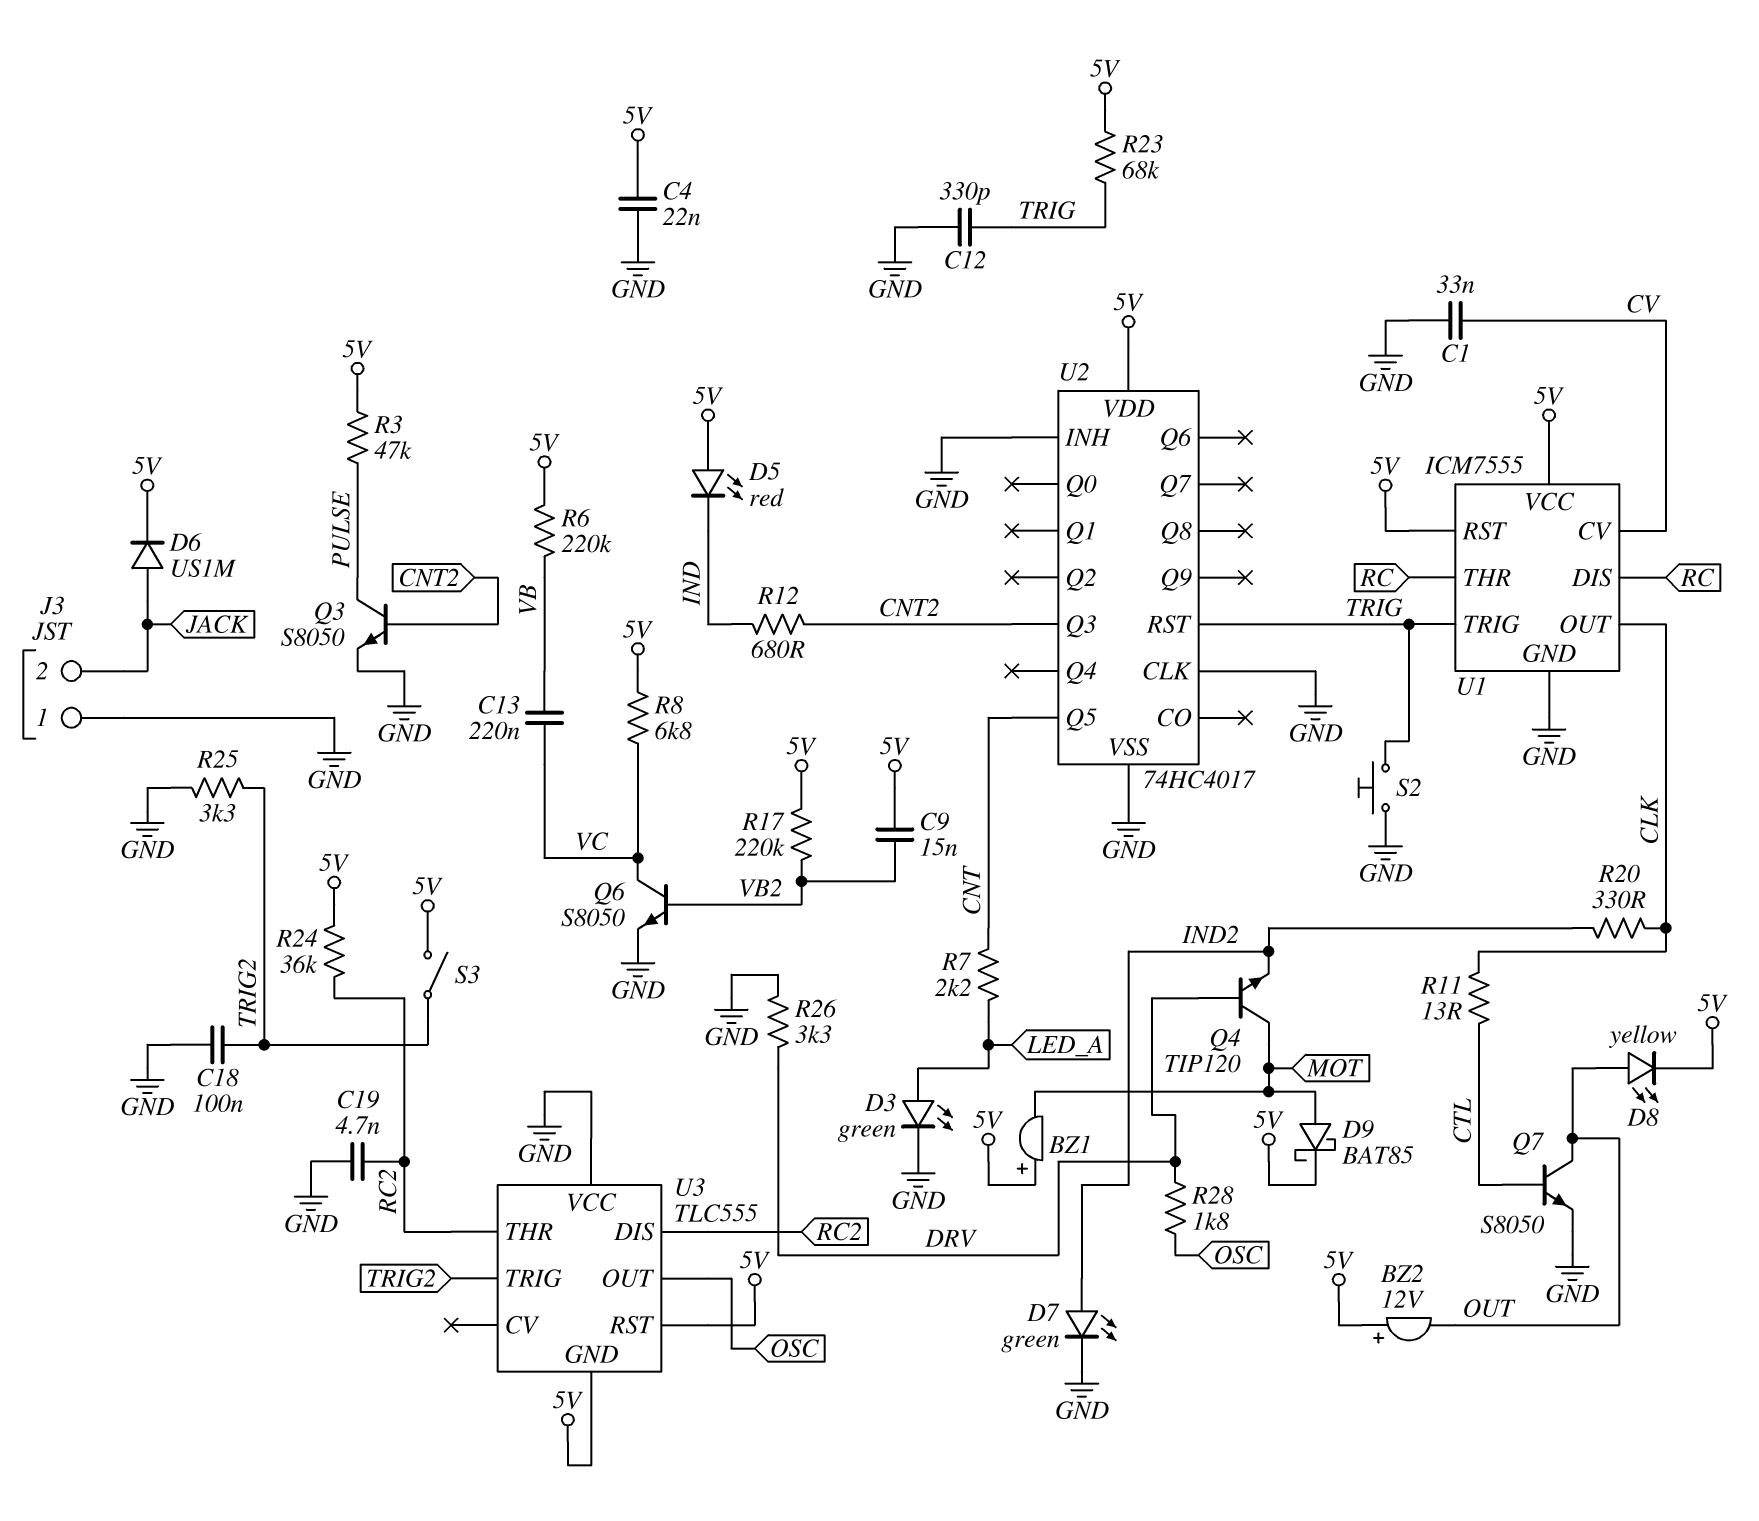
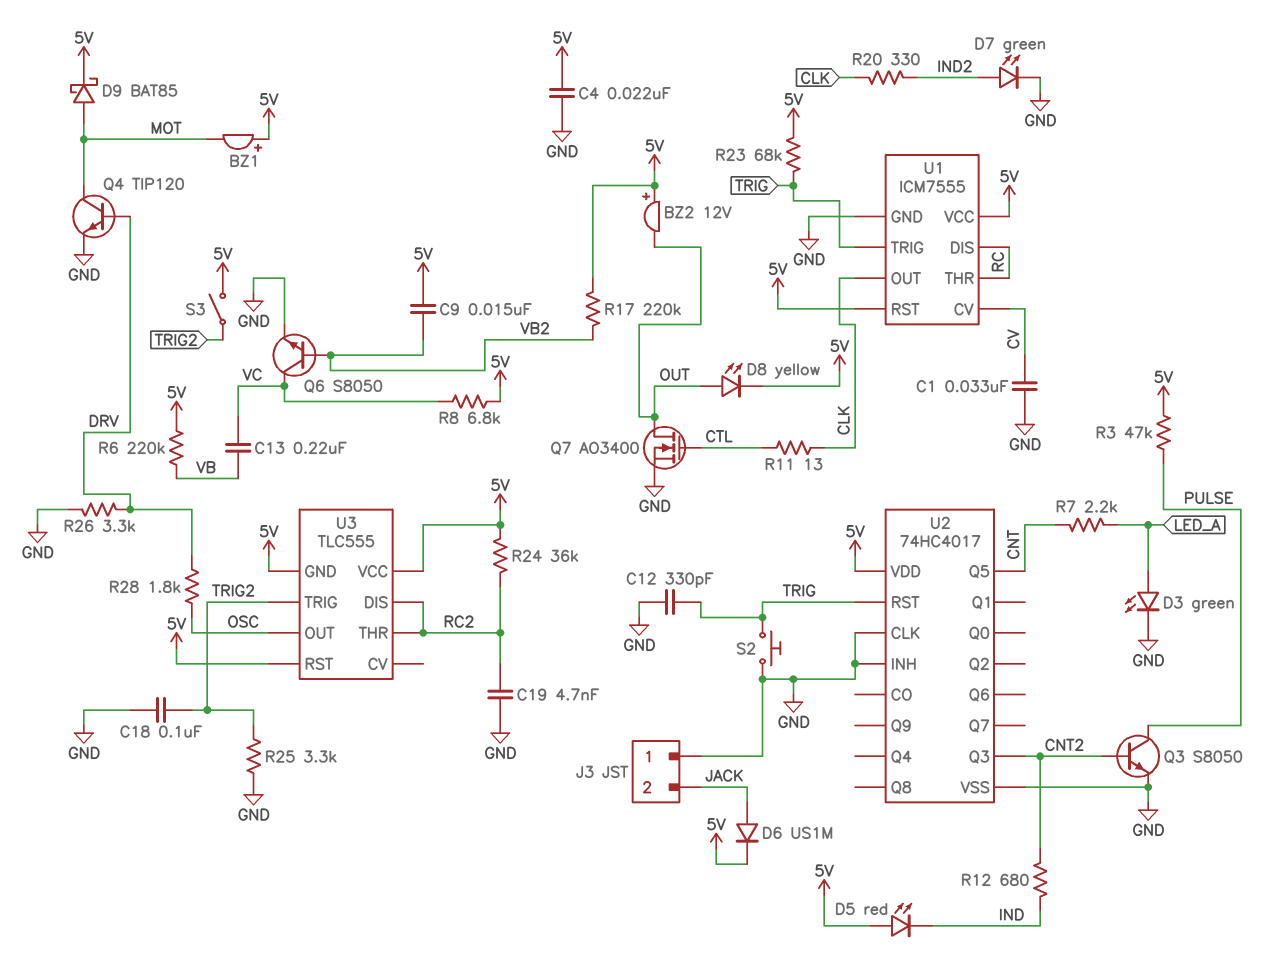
Q4: NPN TIP120 (B DRV, C MOT, E IND2) -> NPN TIP120 (B DRV, C MOT, E GND)
Q7: NPN S8050 (B CTL, C OUT, E GND) -> NMOS AO3400 (G CTL, D OUT, S GND)
U3 pin VCC: GND -> 5V

